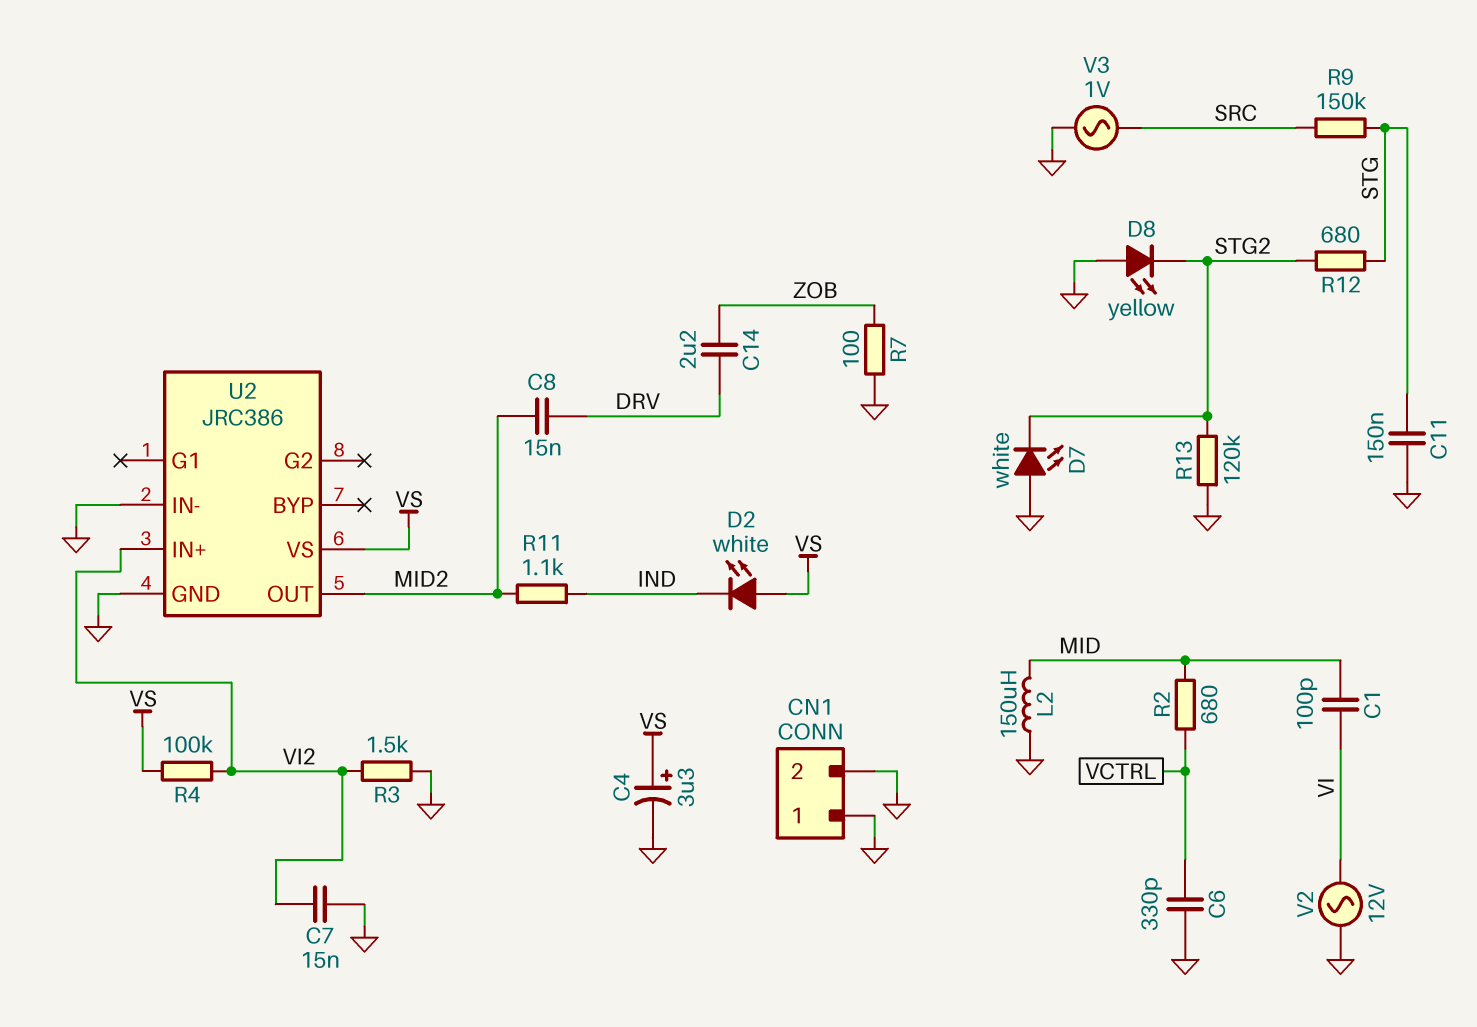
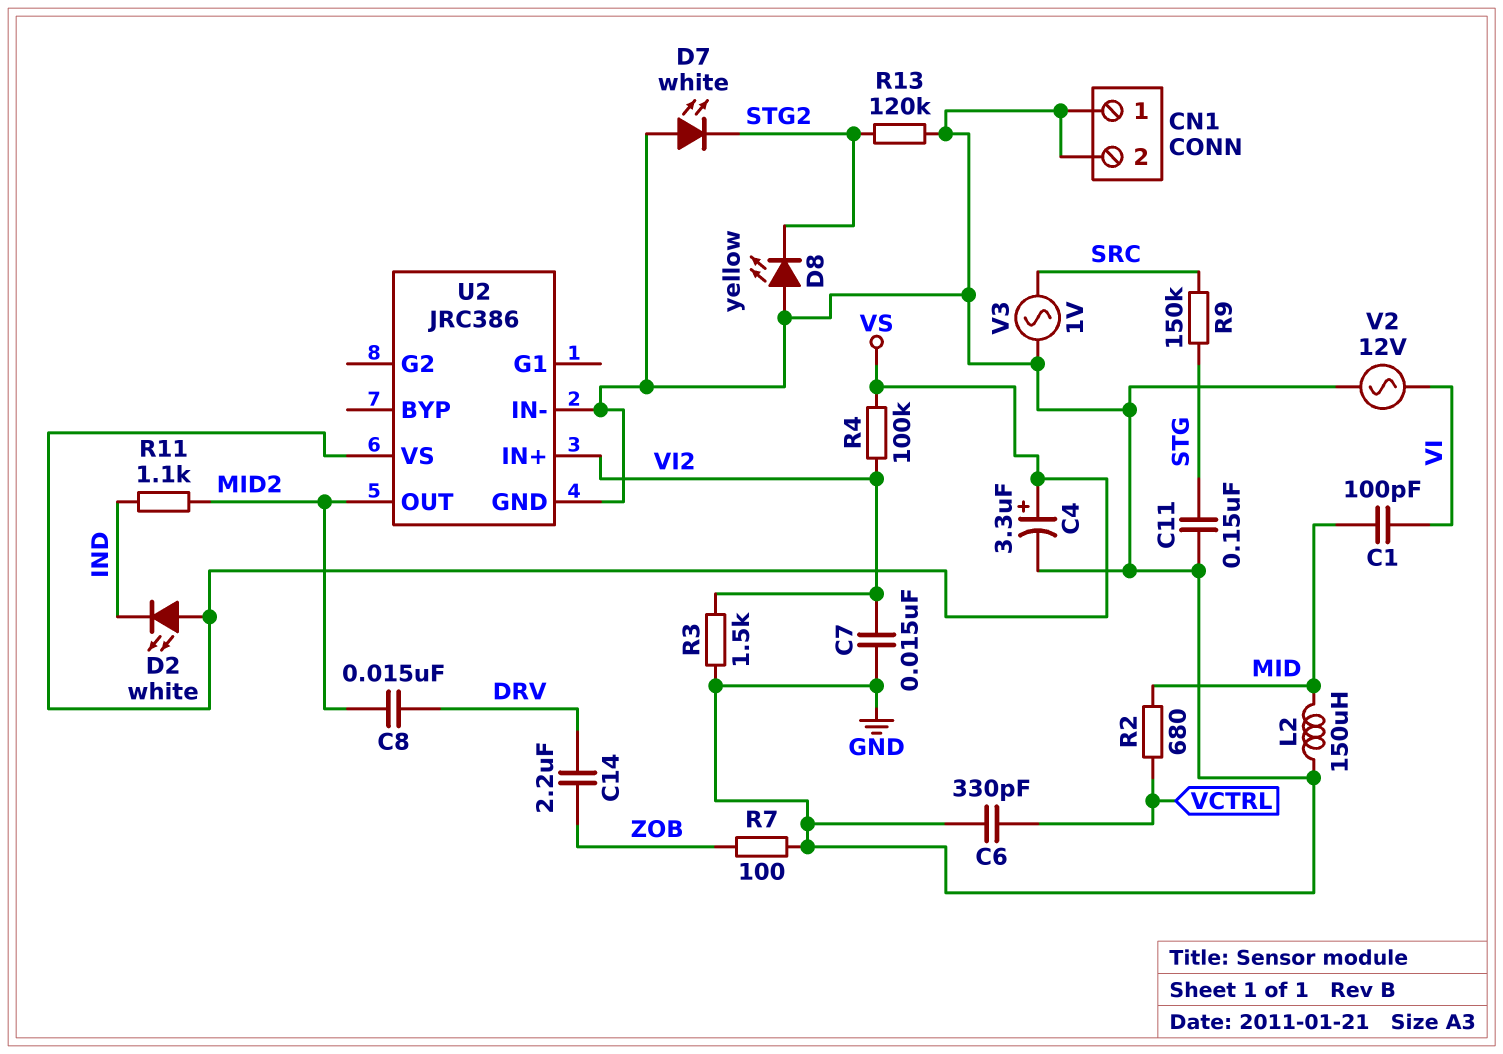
R12: 680 (STG, STG2) -> none

